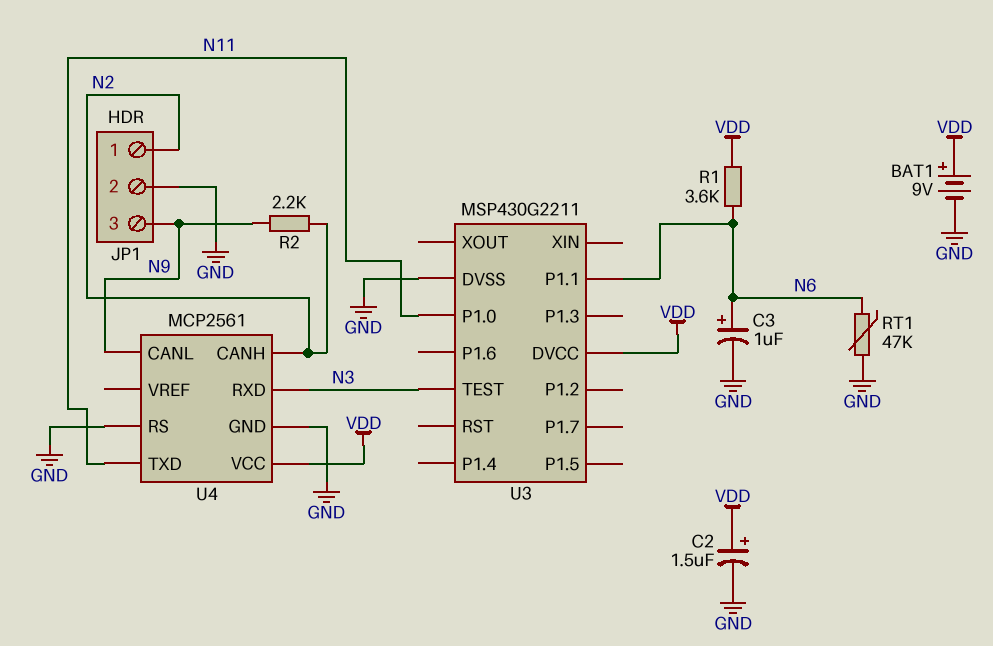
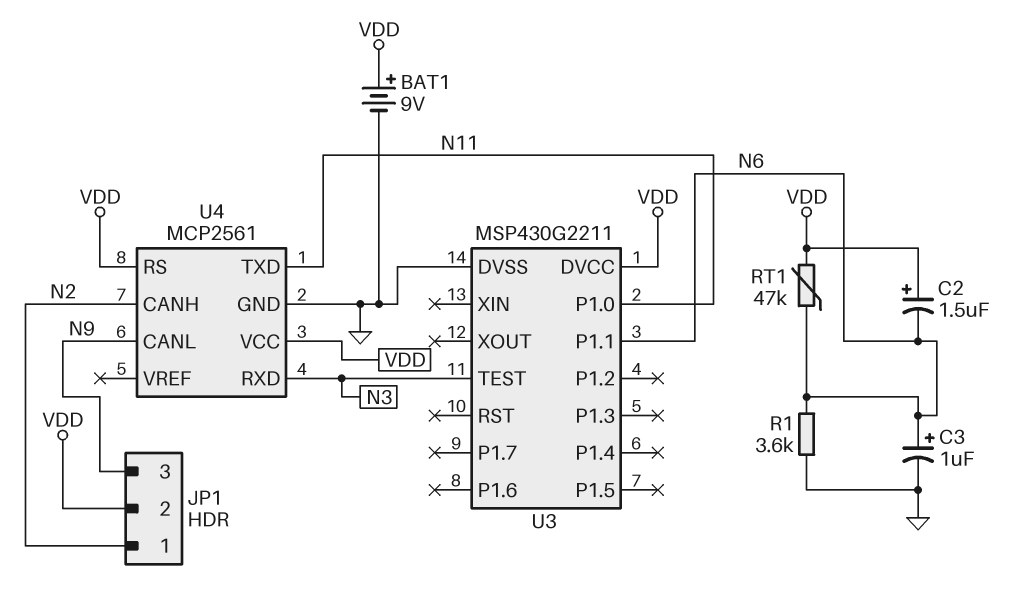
C2: 1.5uF (plus VDD, minus GND) -> 1.5uF (plus VDD, minus N6)
JP1 pin 2: GND -> VDD
R1: 3.6k (N6, VDD) -> 3.6k (GND, N6)
R2: 2.2k (N2, N9) -> none
RT1: 47k (GND, N6) -> 47k (N6, VDD)
U4 pin RS: GND -> VDD

